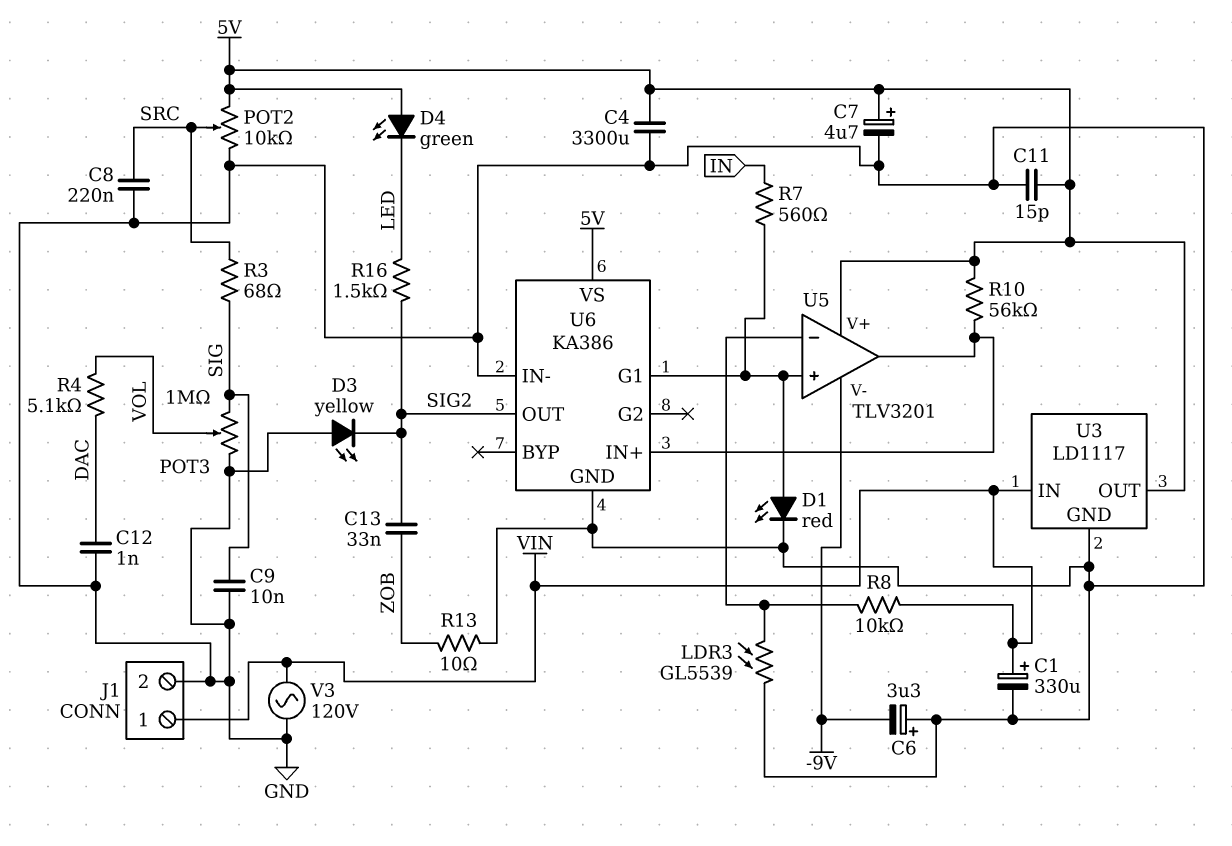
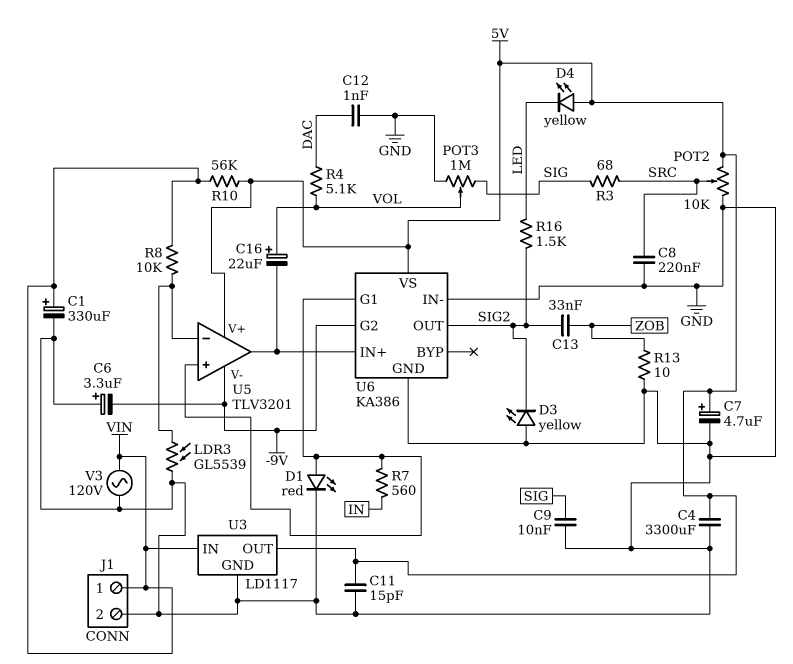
C16: none -> 22uF (plus VOL, minus U5/out)
D4: LED green (A 5V, K LED) -> LED yellow (A 5V, K LED)
R10: 56k (5V, U5/out) -> 56k (5V, VIN)
U6 pin G2: none -> -9V

